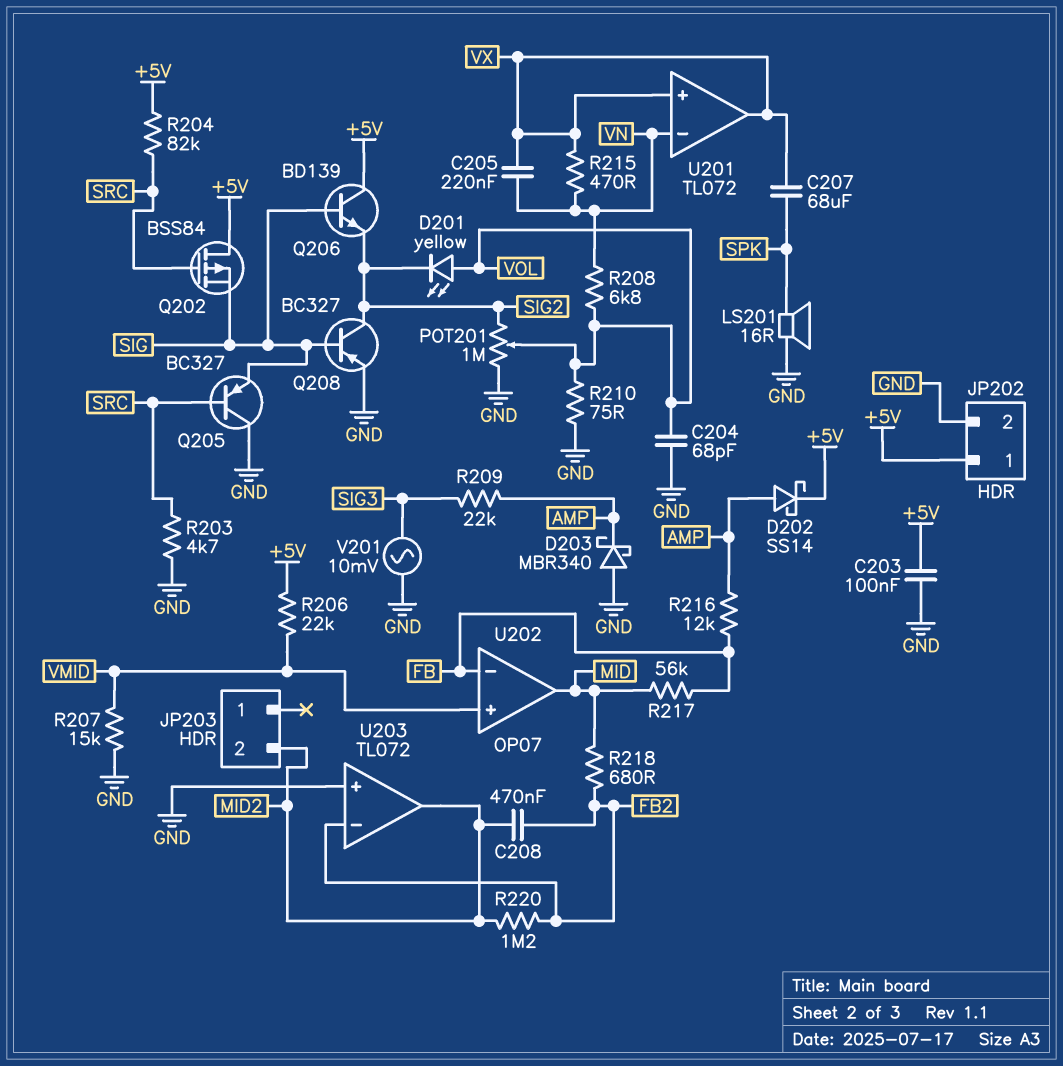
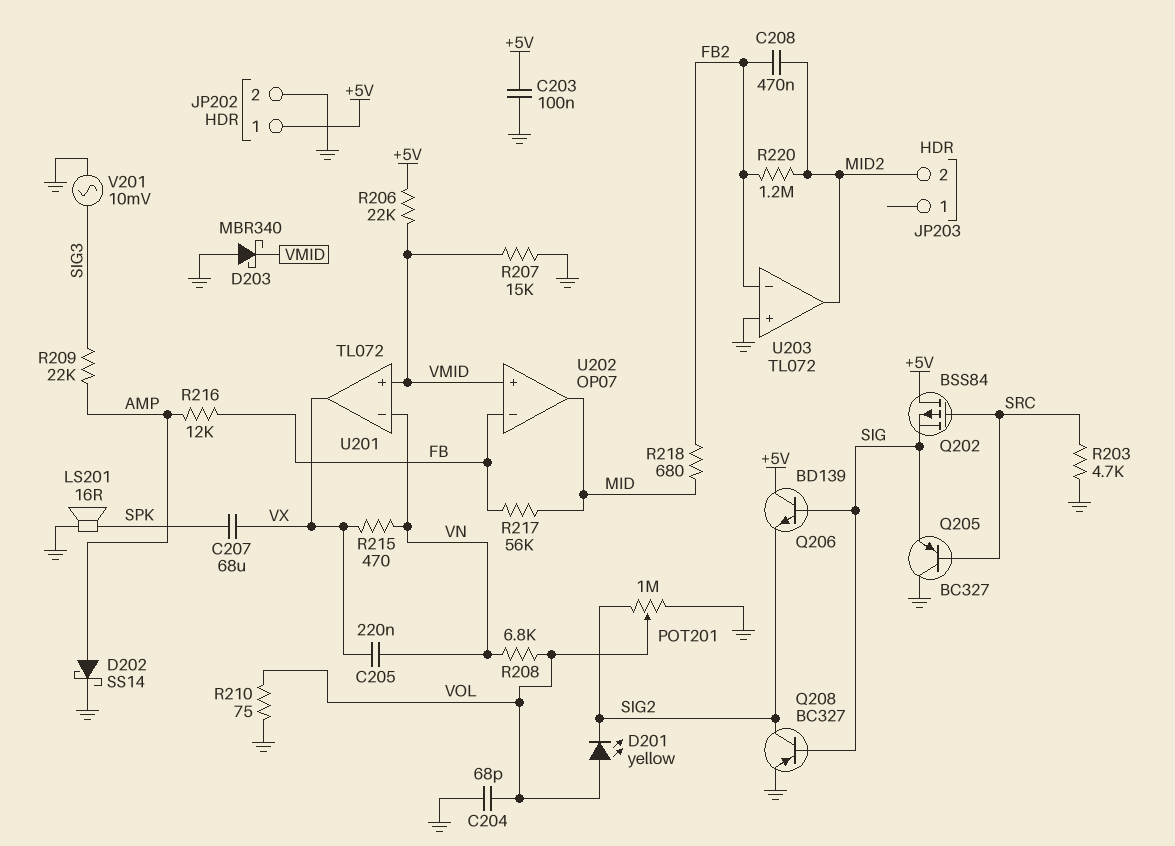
D202: schottky SS14 (A AMP, K +5V) -> schottky SS14 (A AMP, K GND)
D203: schottky MBR340 (A GND, K AMP) -> schottky MBR340 (A GND, K VMID)
R204: 82k (+5V, SRC) -> none
U201 pin in+: VX -> VMID

